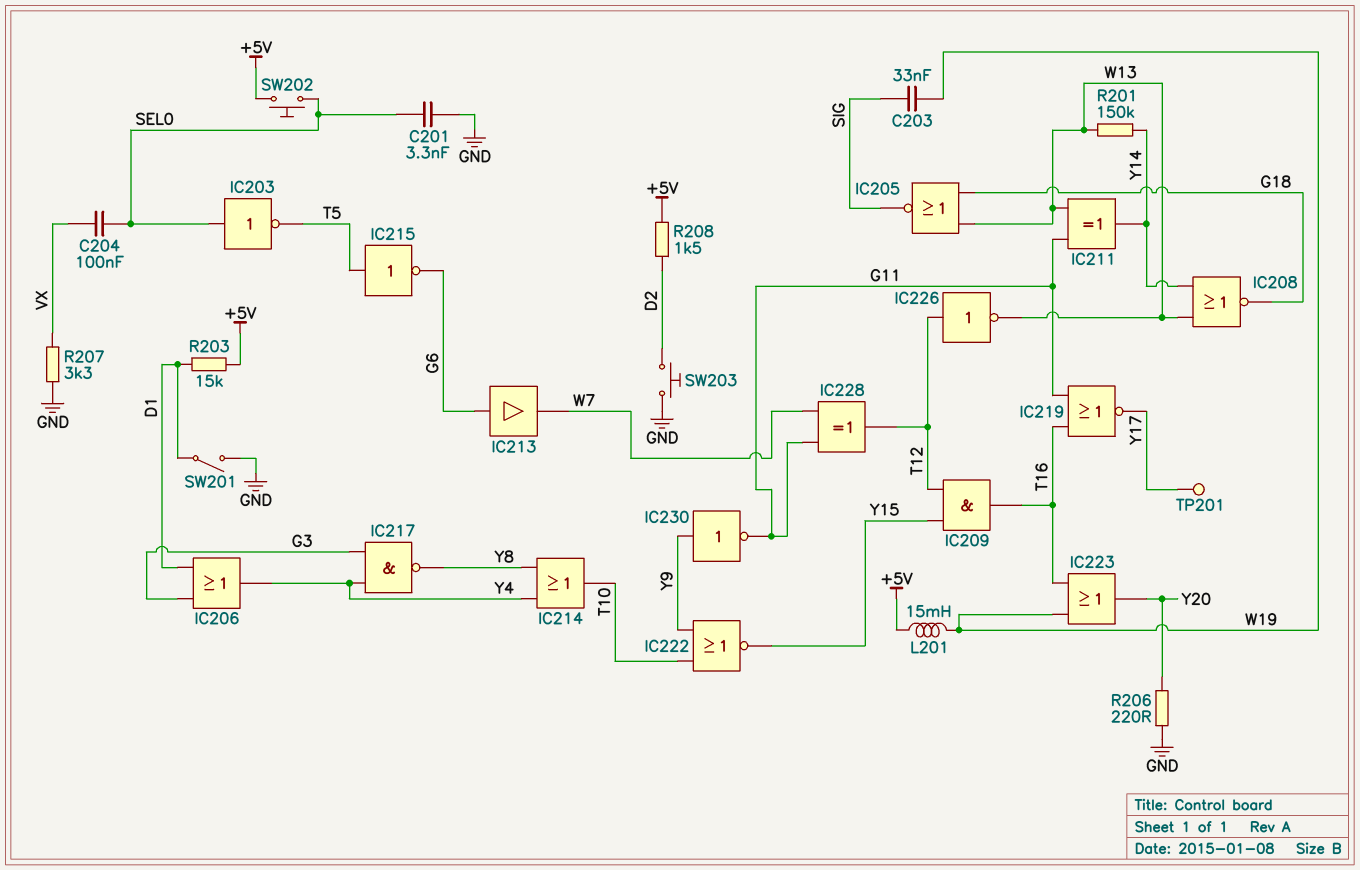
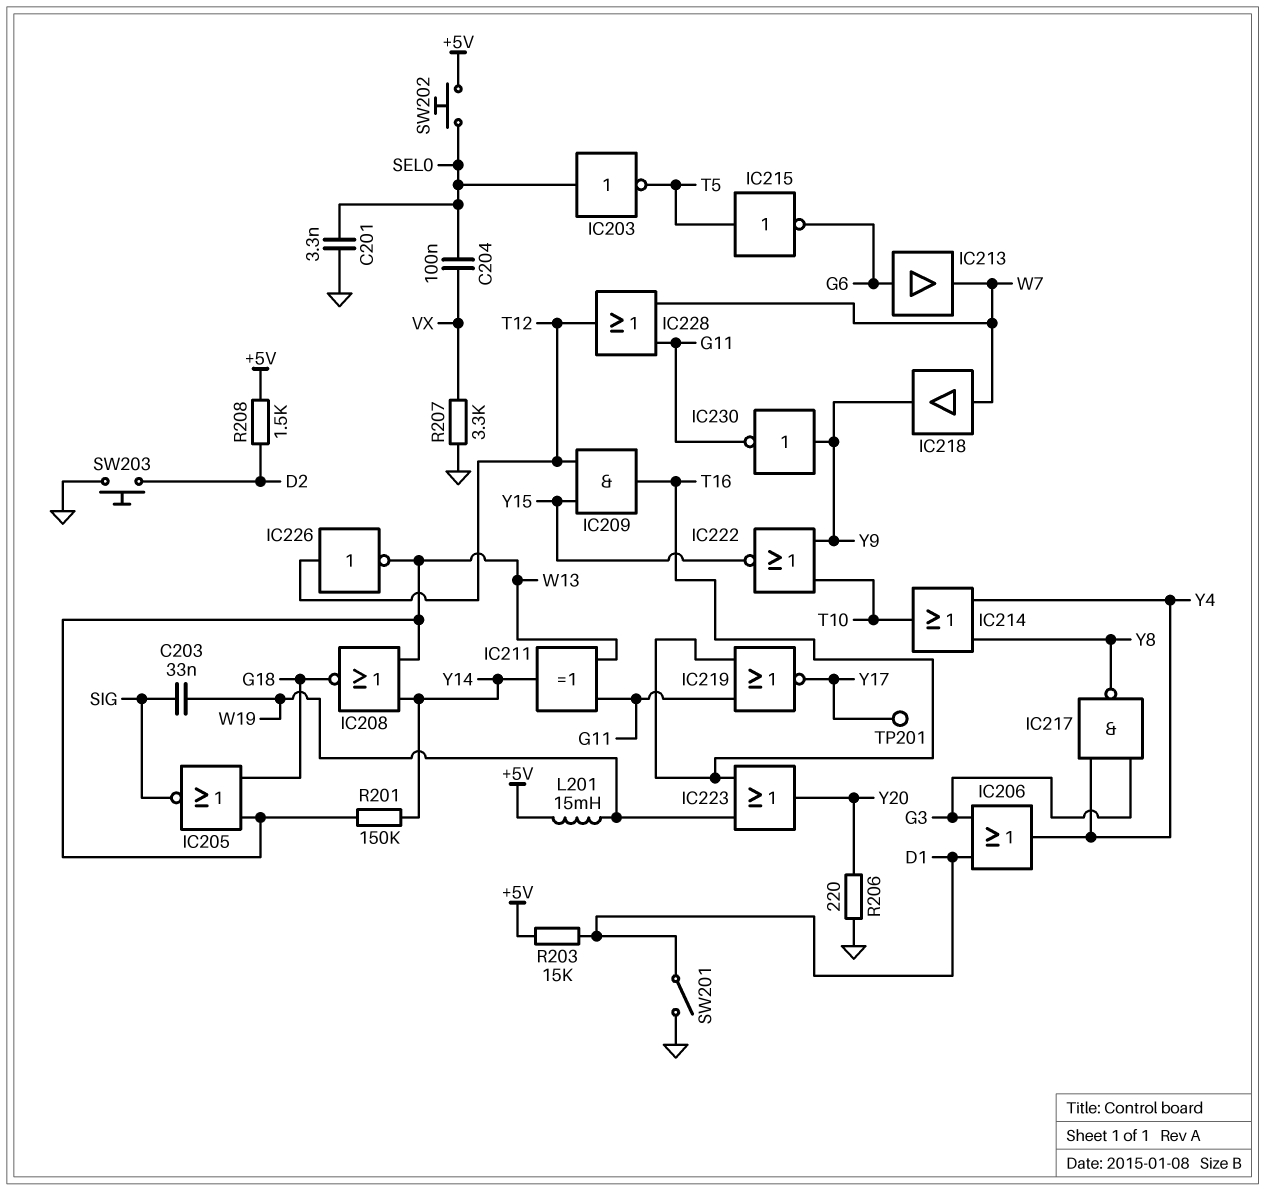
IC218: none -> buffer (in W7, out Y9)
IC228: XOR (in G11, in W7, out T12) -> OR (in G11, in W7, out T12)

